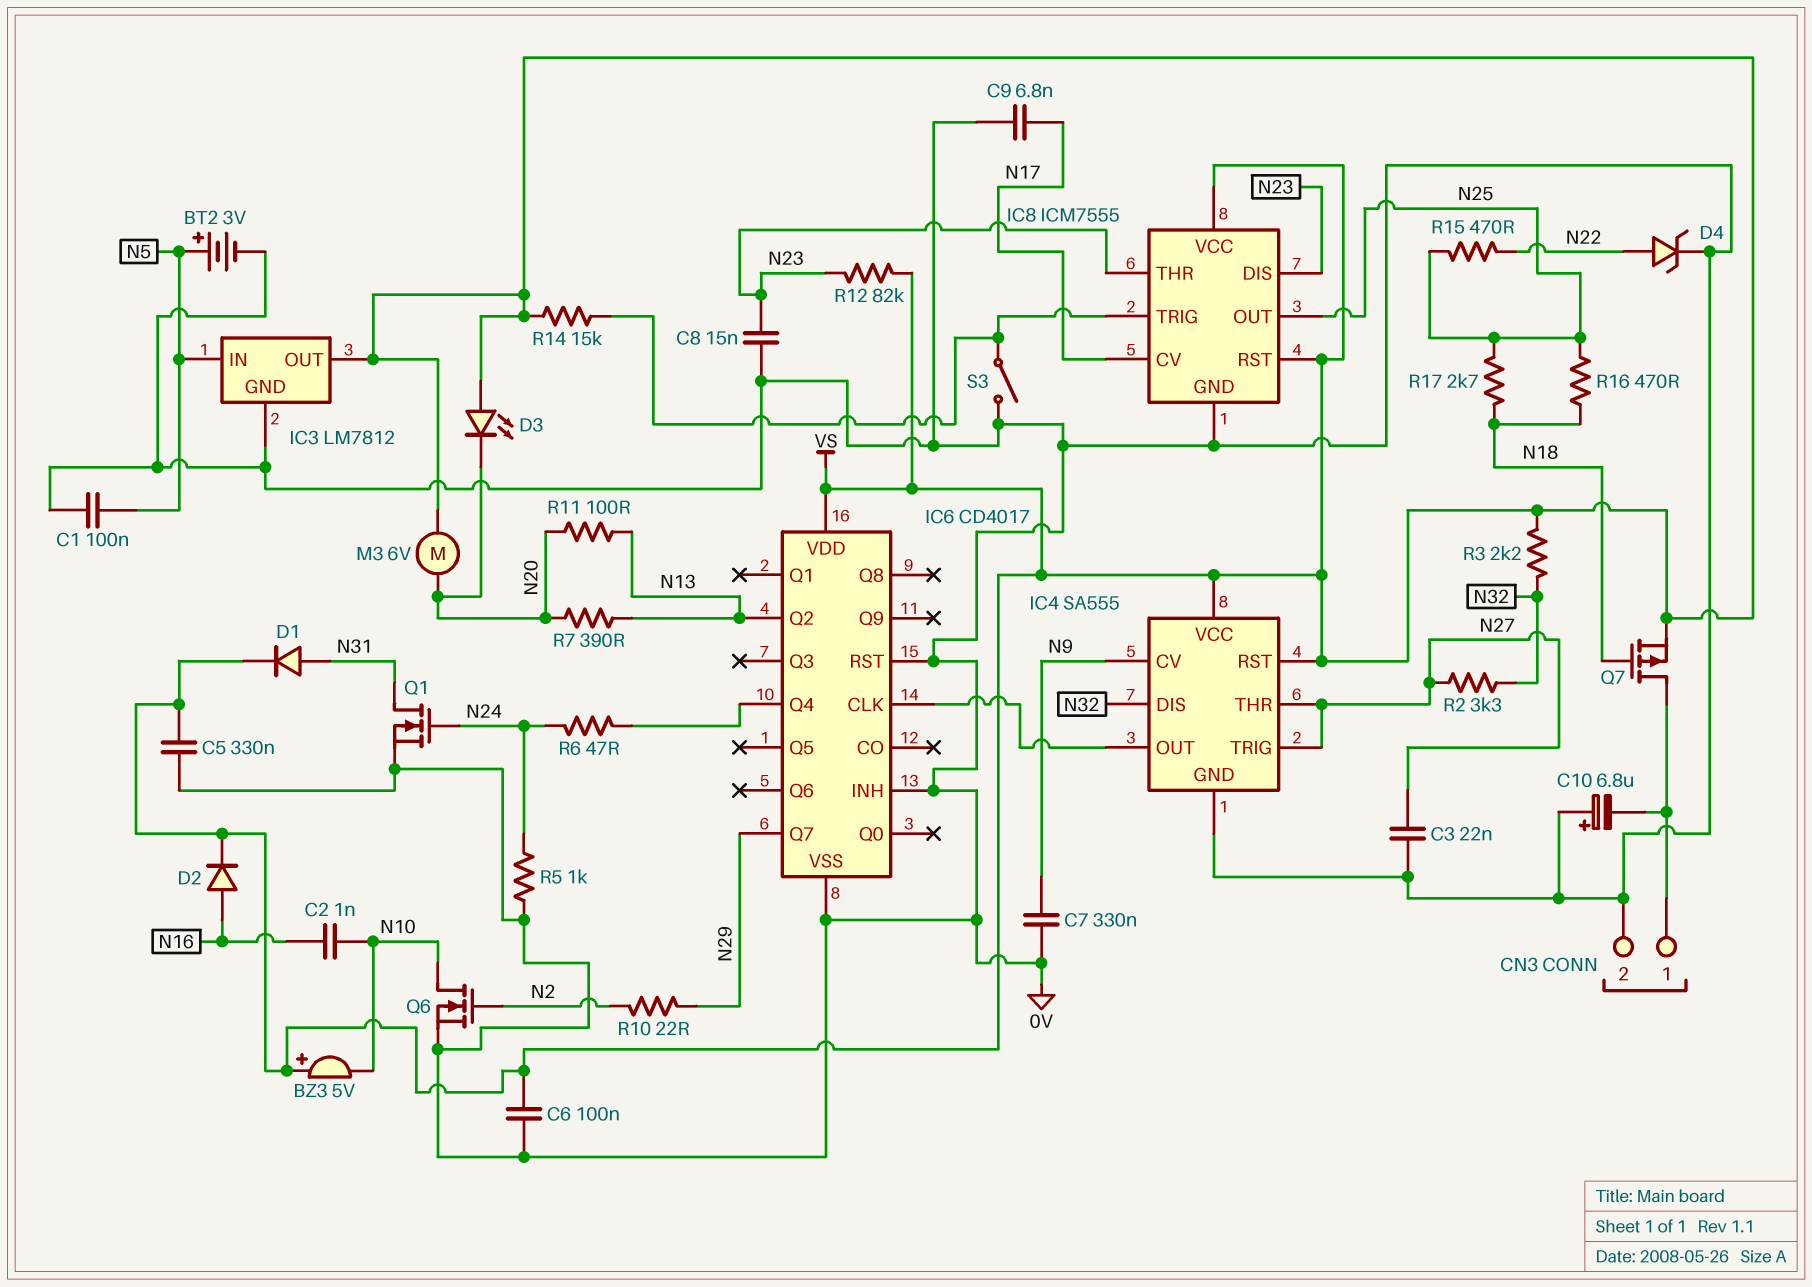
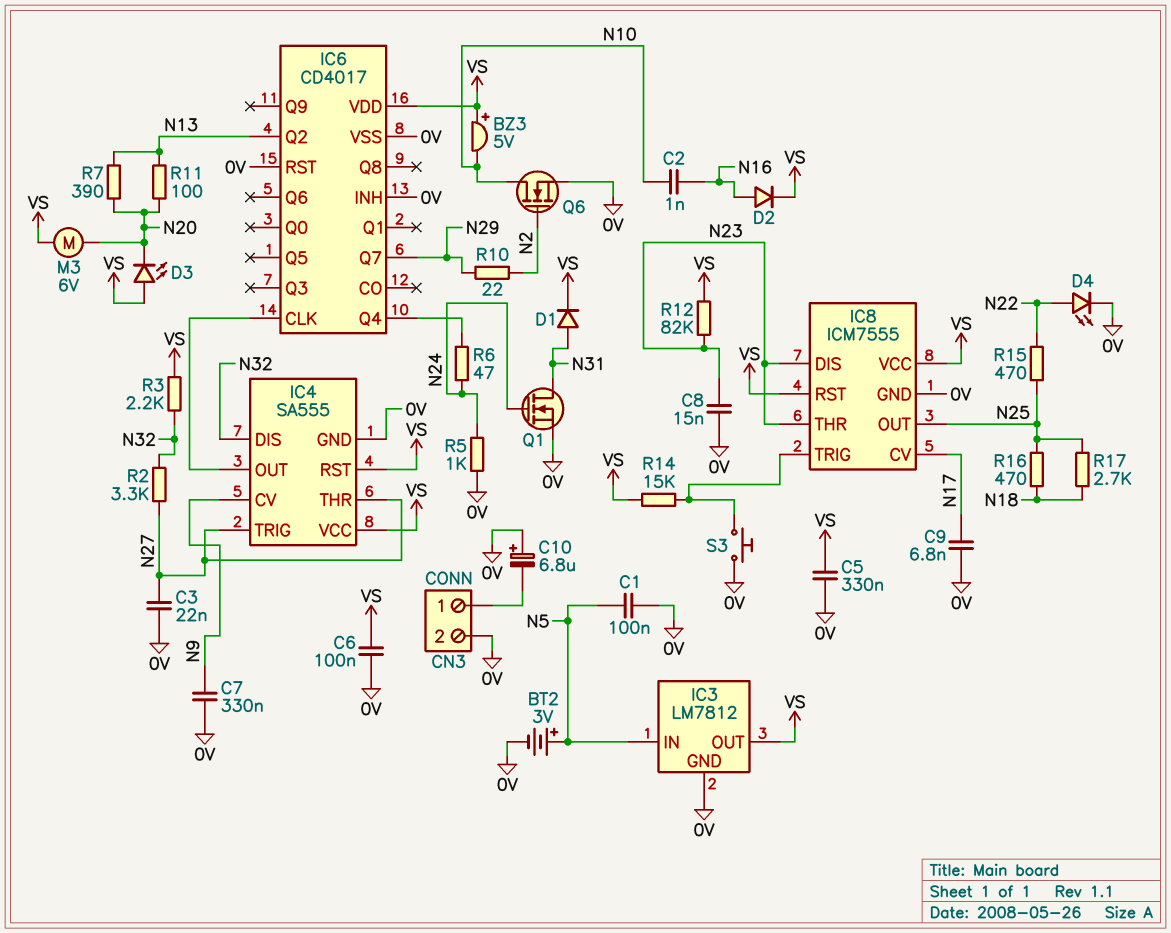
D4: zener (A N22, K 0V) -> LED (A N22, K 0V)
Q7: PMOS (G N18, D CN3/1, S VS) -> none
S3: switch (0V, IC8/TRIG) -> button (0V, IC8/TRIG)

